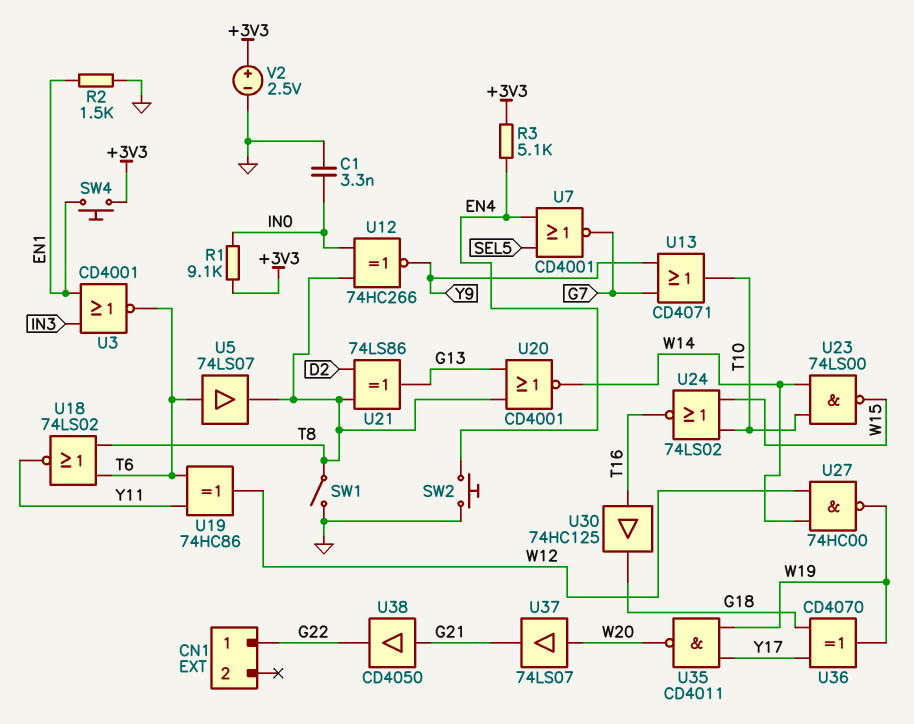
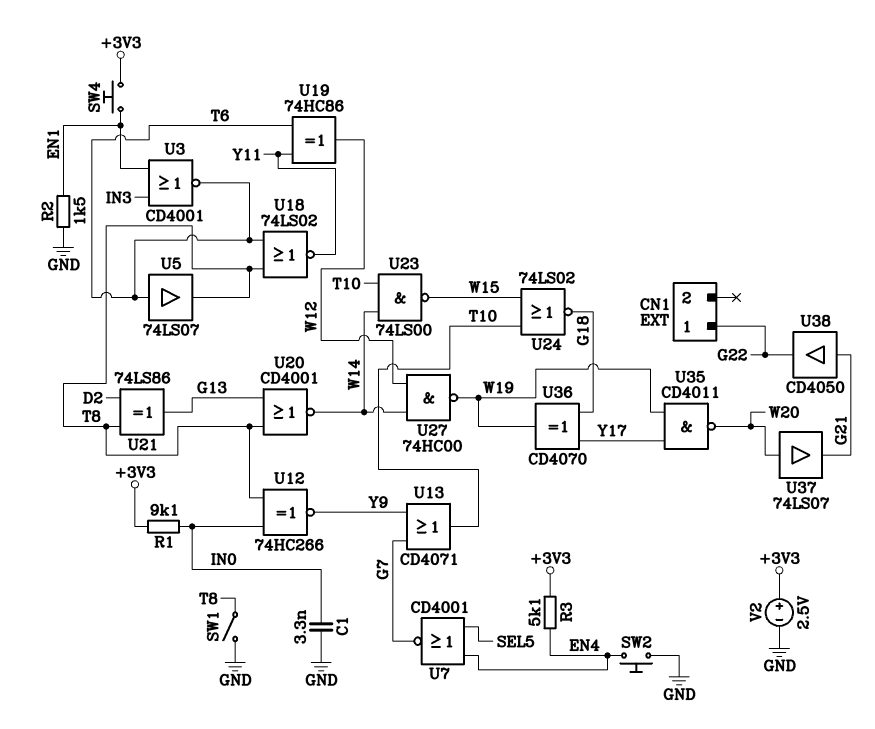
U24: NOR 74LS02 (in T10, in W15, out T16) -> NOR 74LS02 (in T10, in W15, out G18)
U30: buffer 74HC125 (in T16, out G18) -> none

